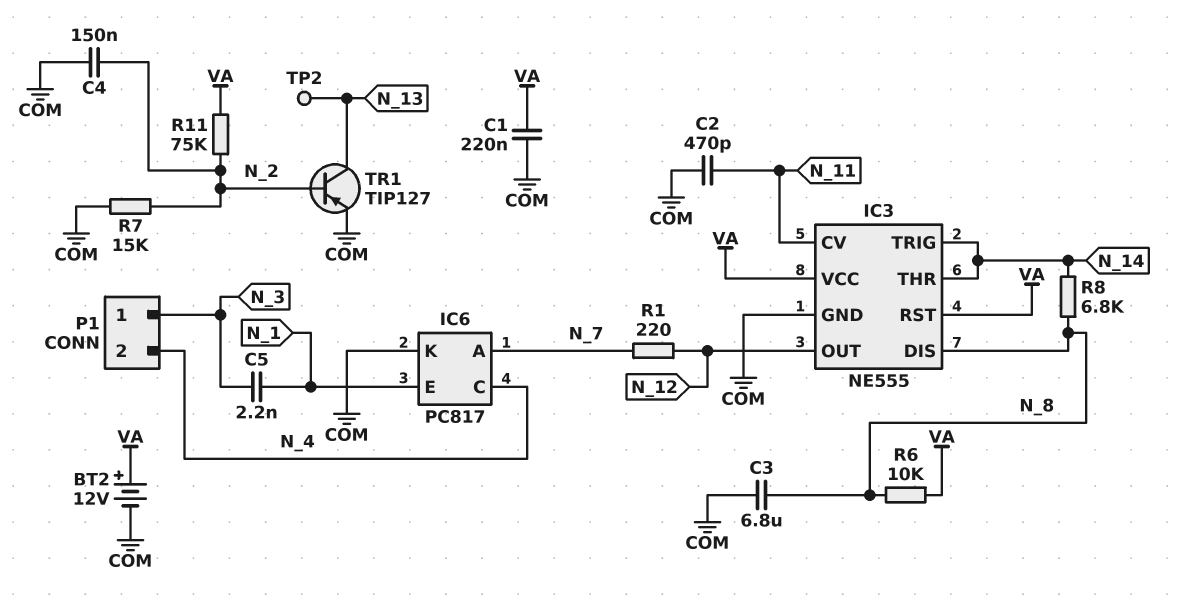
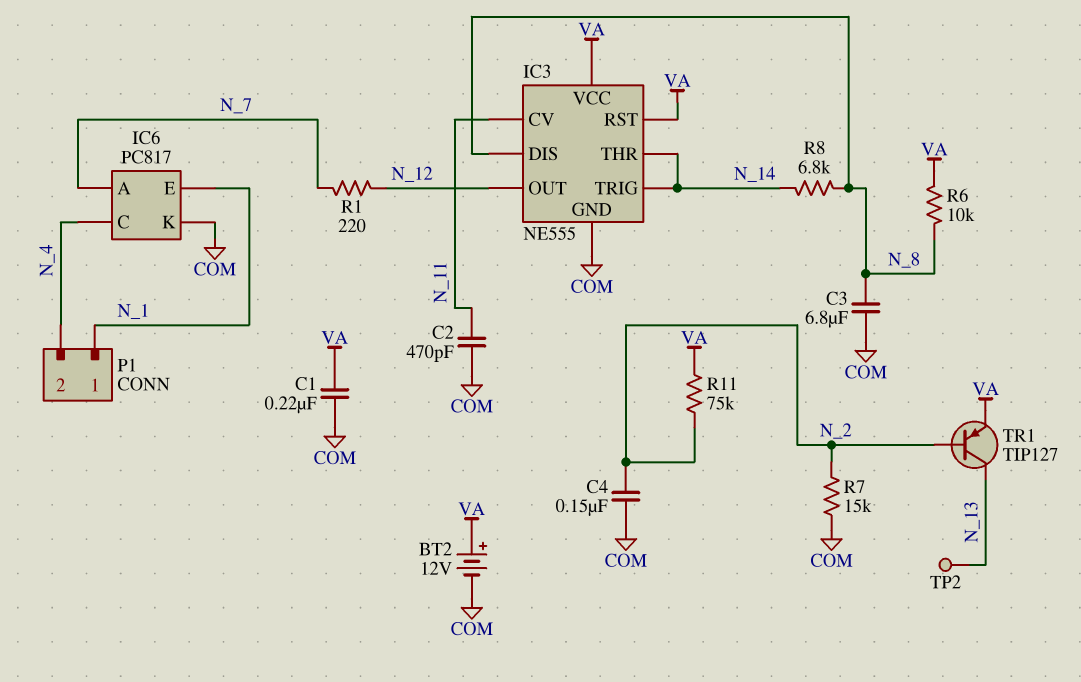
C5: 2.2nF (N_1, N_3) -> none
P1 pin 1: N_3 -> N_1
TR1: PNP TIP127 (B N_2, C N_13, E COM) -> PNP TIP127 (B N_2, C N_13, E VA)

